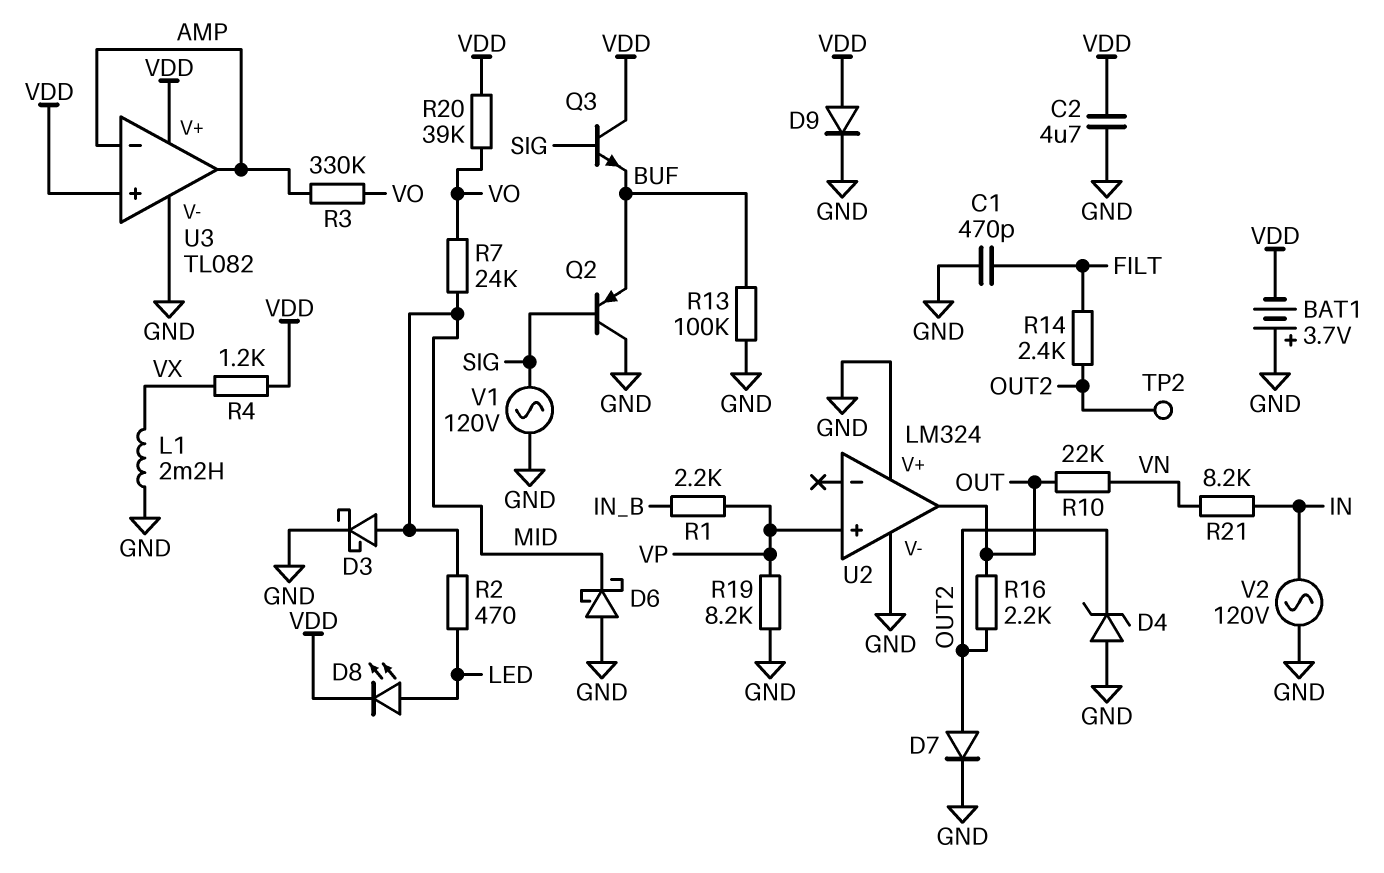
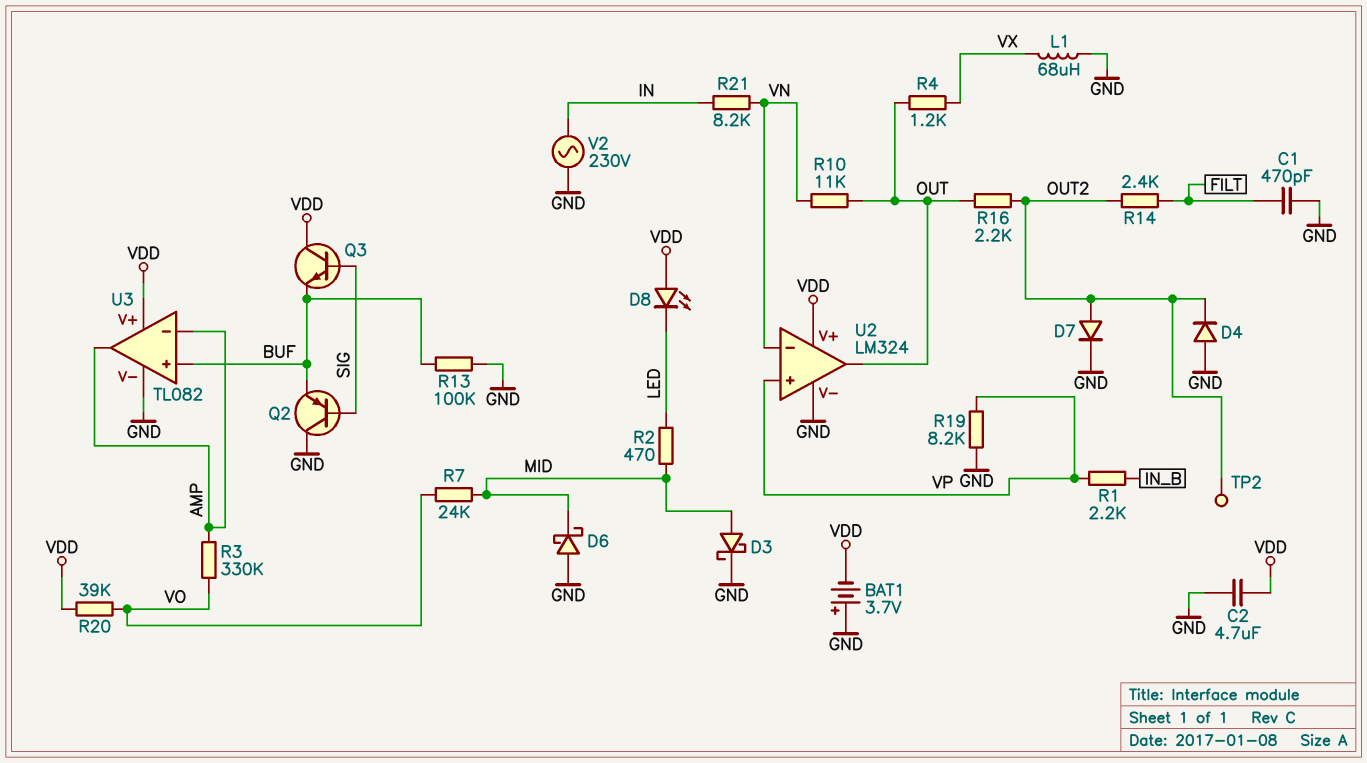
D4: zener (A GND, K OUT2) -> diode (A GND, K OUT2)
D8: LED (A LED, K VDD) -> LED (A VDD, K LED)
D9: diode (A VDD, K GND) -> none
L1: 2.2mH (GND, VX) -> 68uH (GND, VX)
R4: 1.2k (VDD, VX) -> 1.2k (OUT, VX)
R10: 22k (OUT, VN) -> 11k (OUT, VN)
U2 pin V+: GND -> VDD
U2 pin in-: none -> VN
U3 pin in+: VDD -> BUF
V1: AC 120V (GND, SIG) -> none
V2: AC 120V (GND, IN) -> AC 230V (GND, IN)

